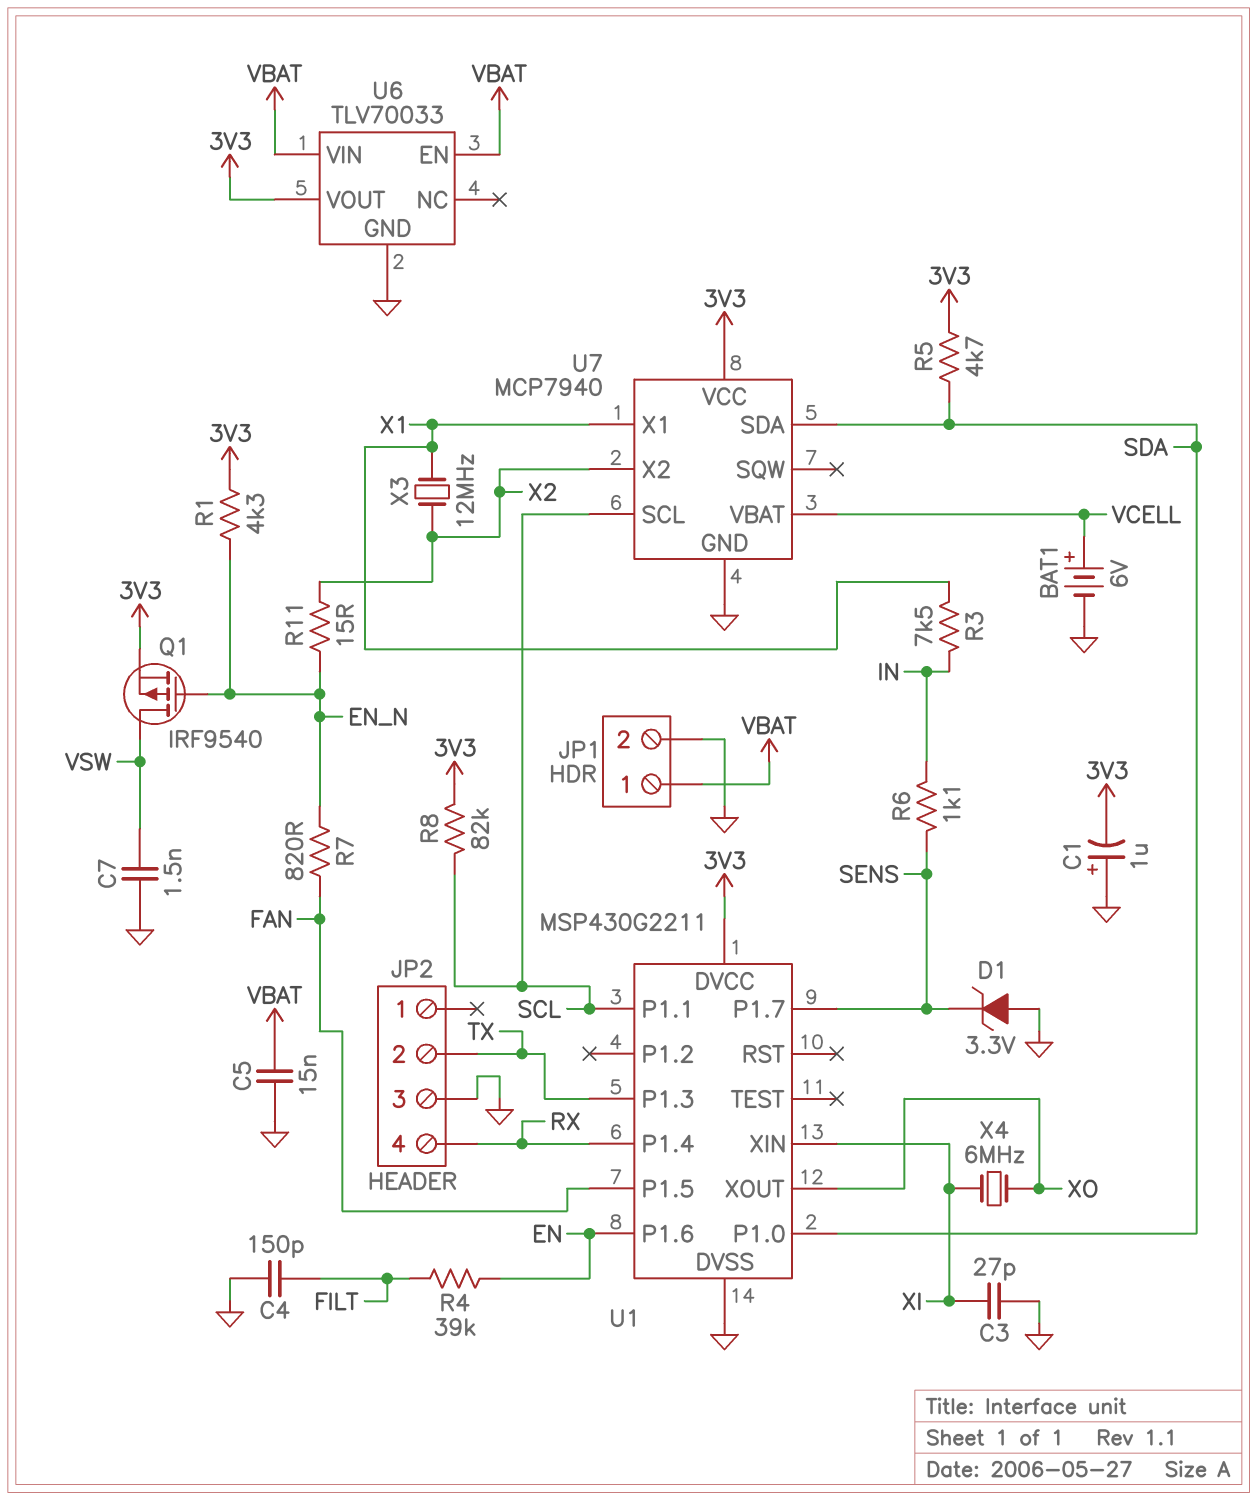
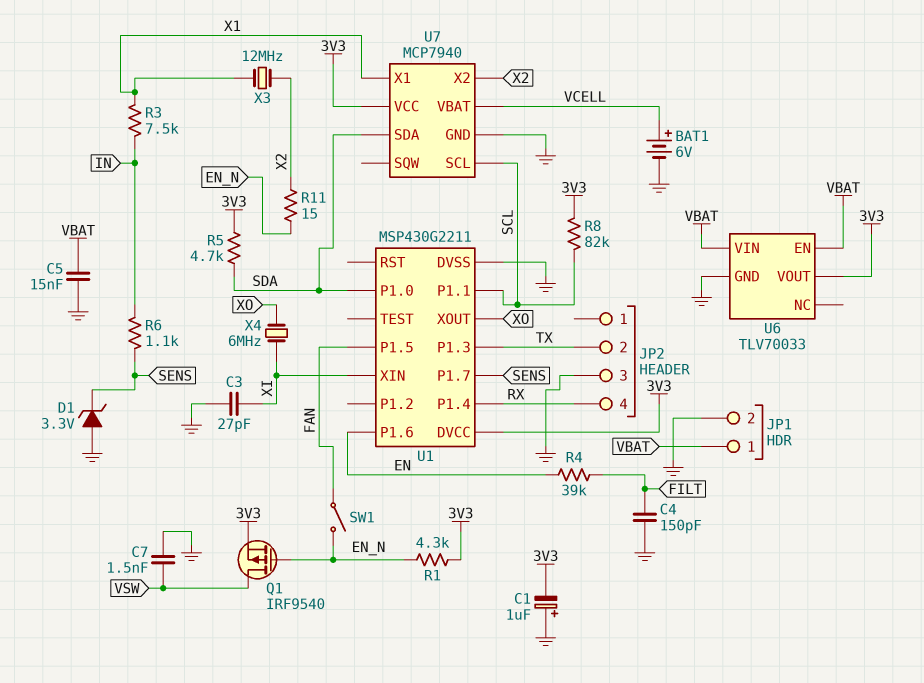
R7: 820 (EN_N, FAN) -> none
SW1: none -> switch (EN_N, FAN)

